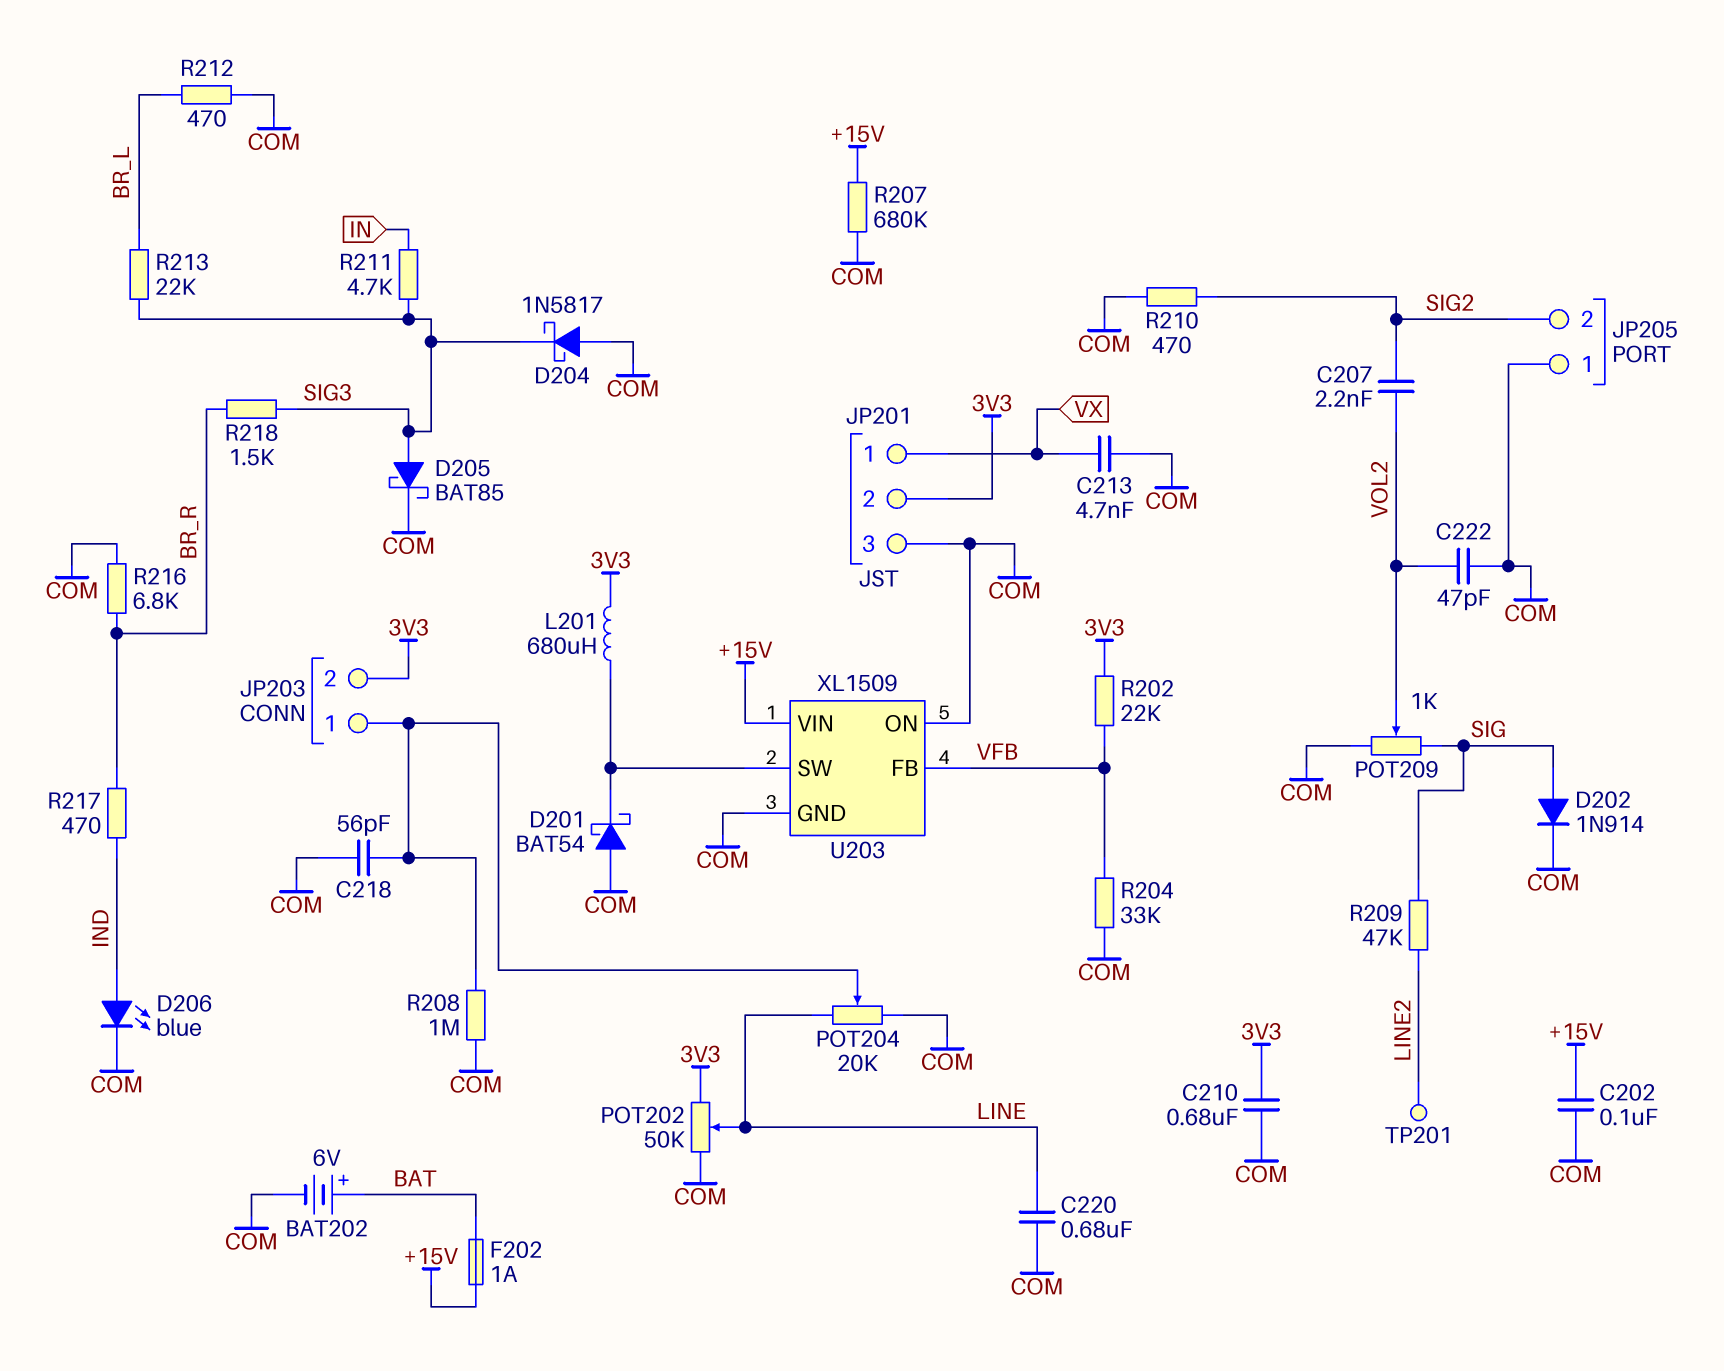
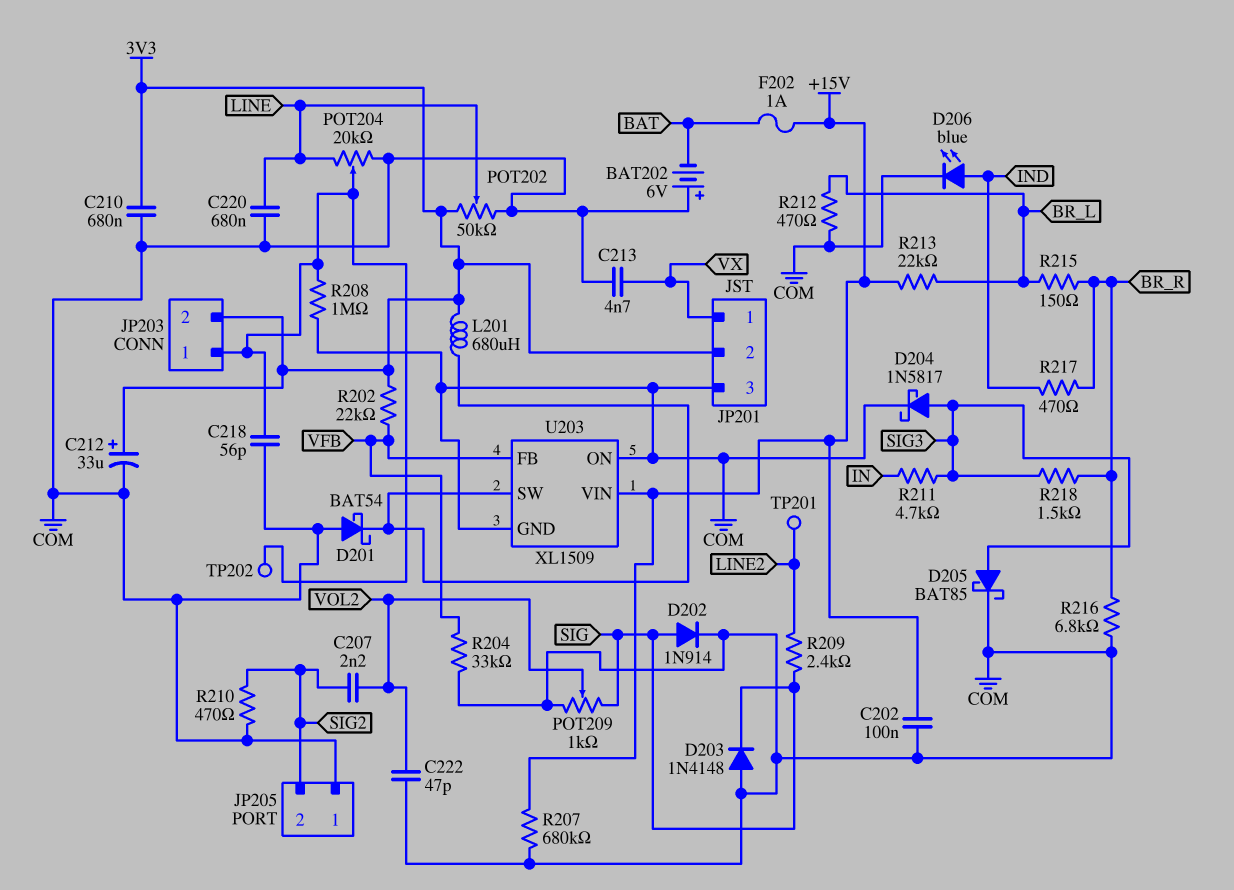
BAT202: 6V (plus BAT, minus COM) -> 6V (plus COM, minus BAT)
C212: none -> 33uF (plus 3V3, minus COM)
D203: none -> diode 1N4148 (A COM, K SIG)
D204: schottky 1N5817 (A COM, K SIG3) -> schottky 1N5817 (A SIG3, K COM)
R209: 47k (LINE2, SIG) -> 2.4k (LINE2, SIG)
R213: 22k (BR_L, SIG3) -> 22k (+15V, BR_L)
R215: none -> 150 (BR_L, BR_R)
TP202: none -> test point (JP203/1)

